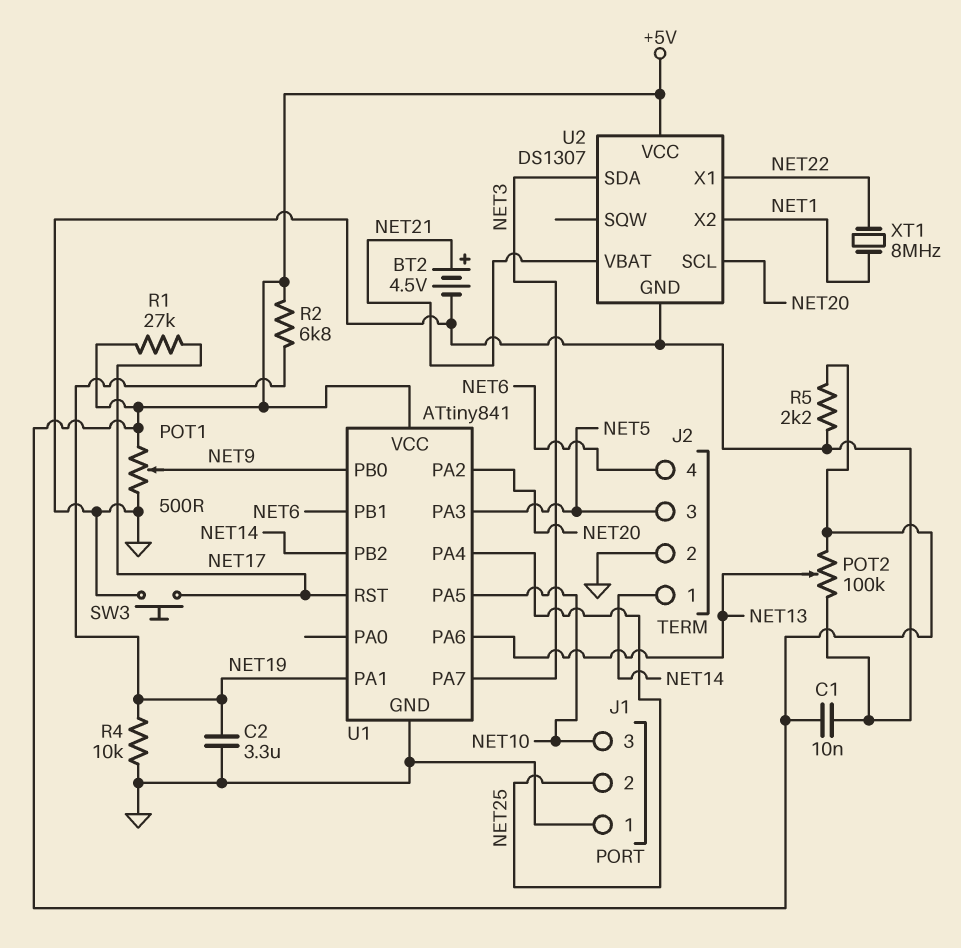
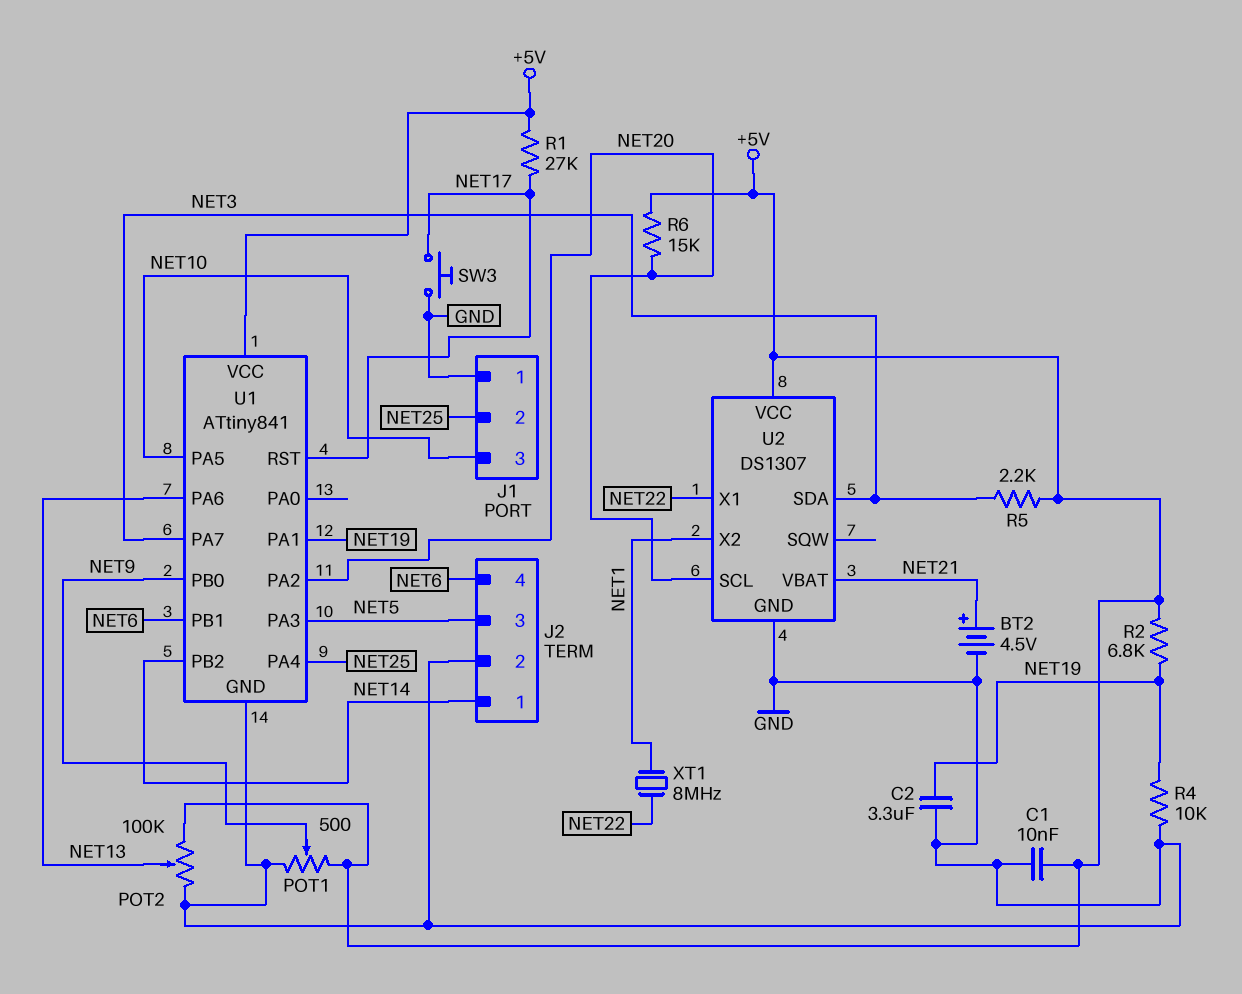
R5: 2.2k (+5V, GND) -> 2.2k (+5V, NET3)
R6: none -> 15k (+5V, NET20)

